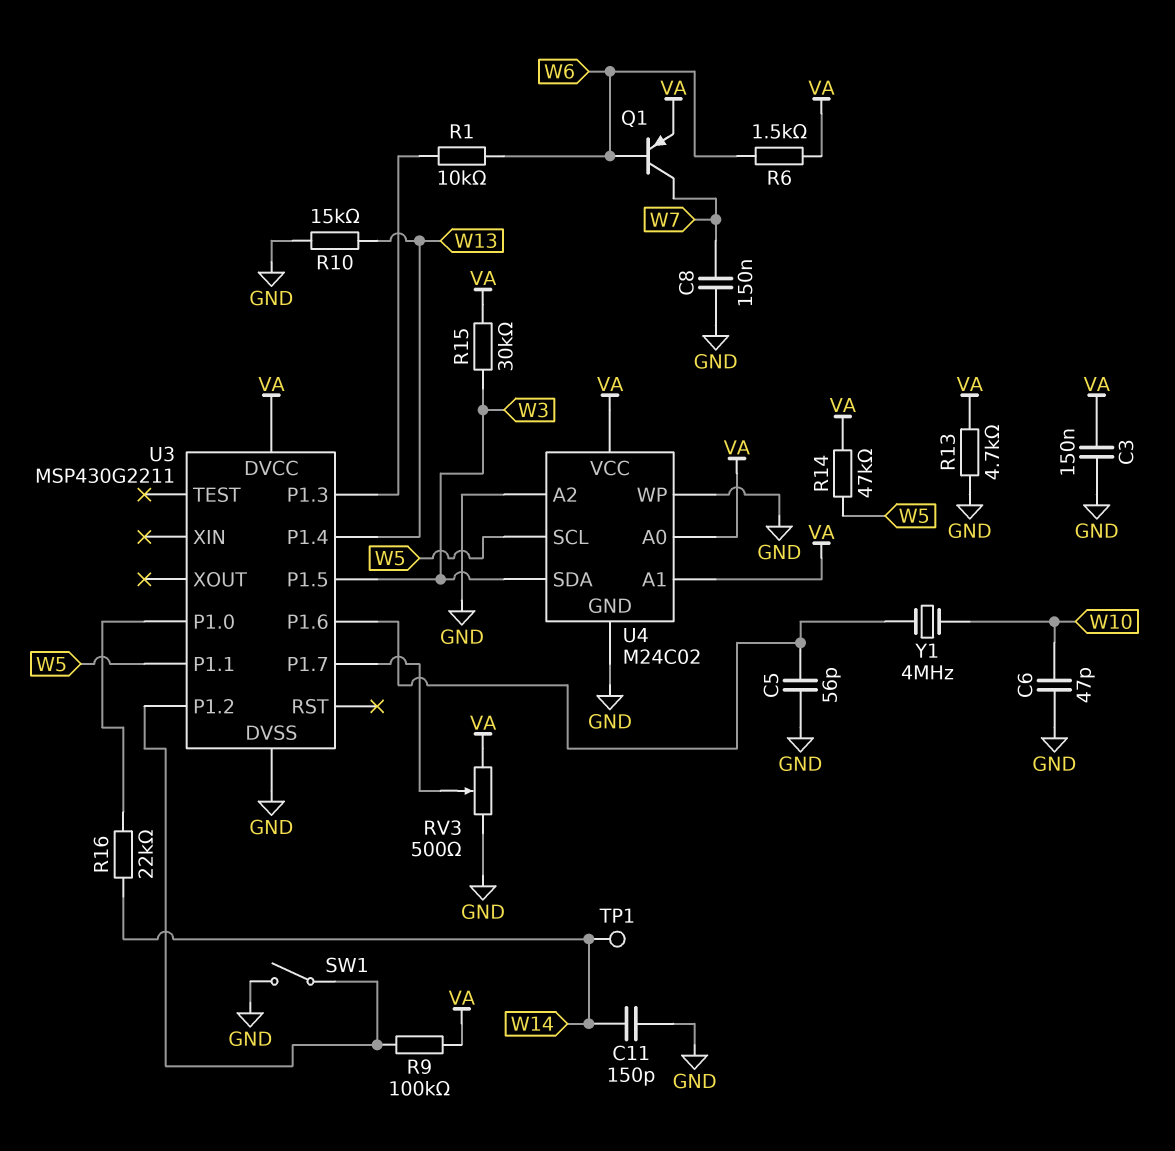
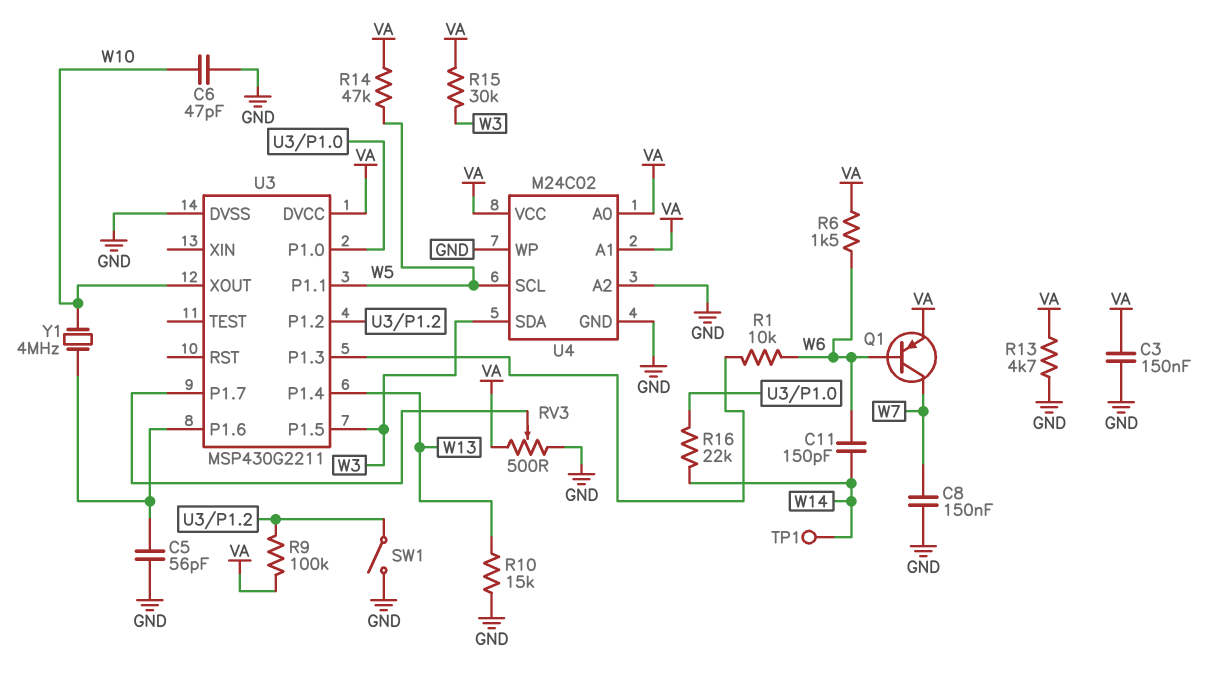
C11: 150pF (GND, W14) -> 150pF (W6, W14)
U3 pin XOUT: none -> W10

